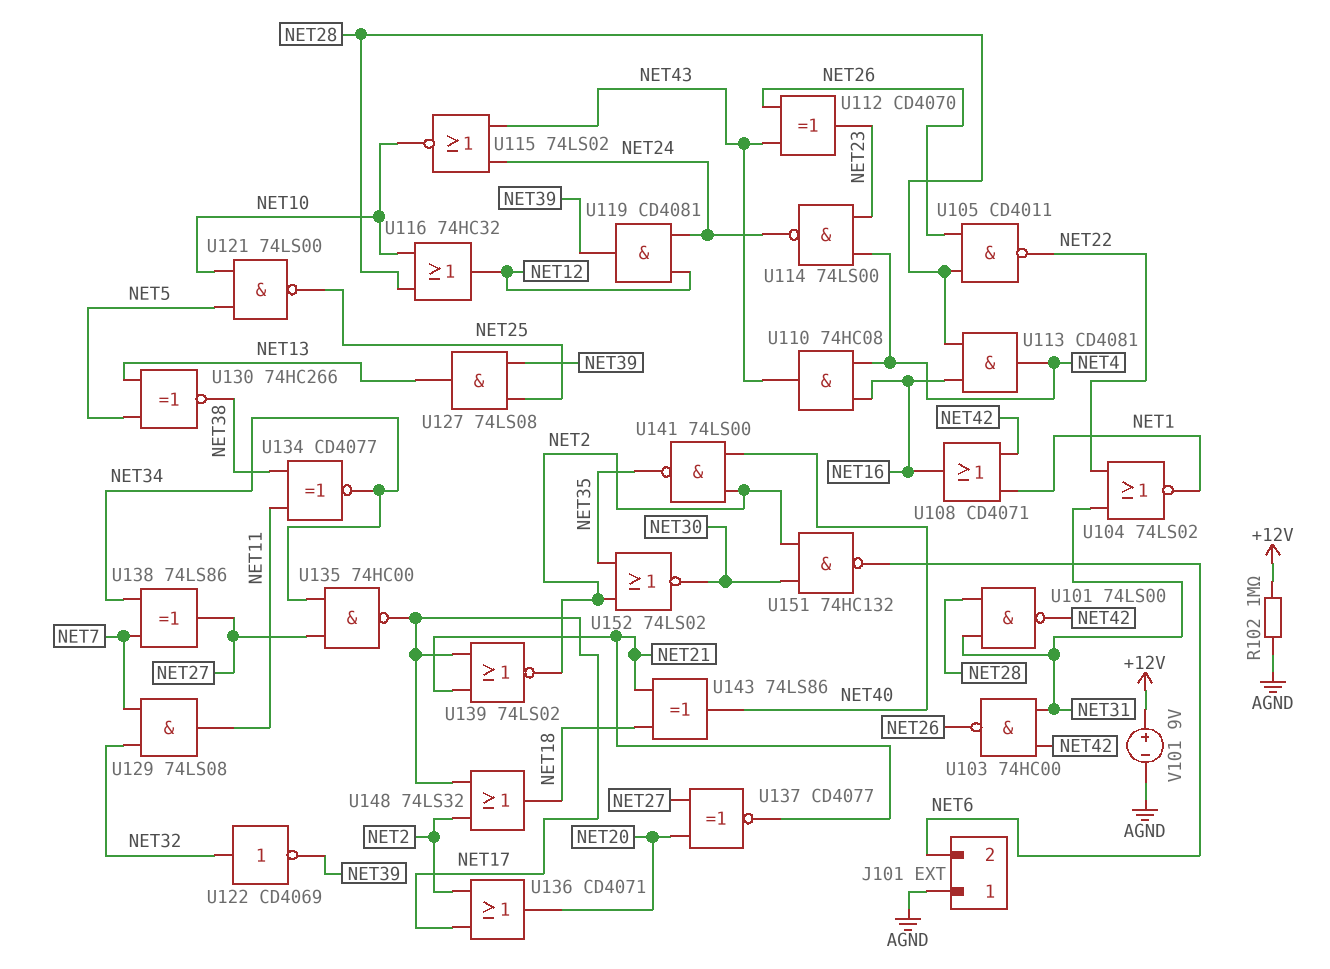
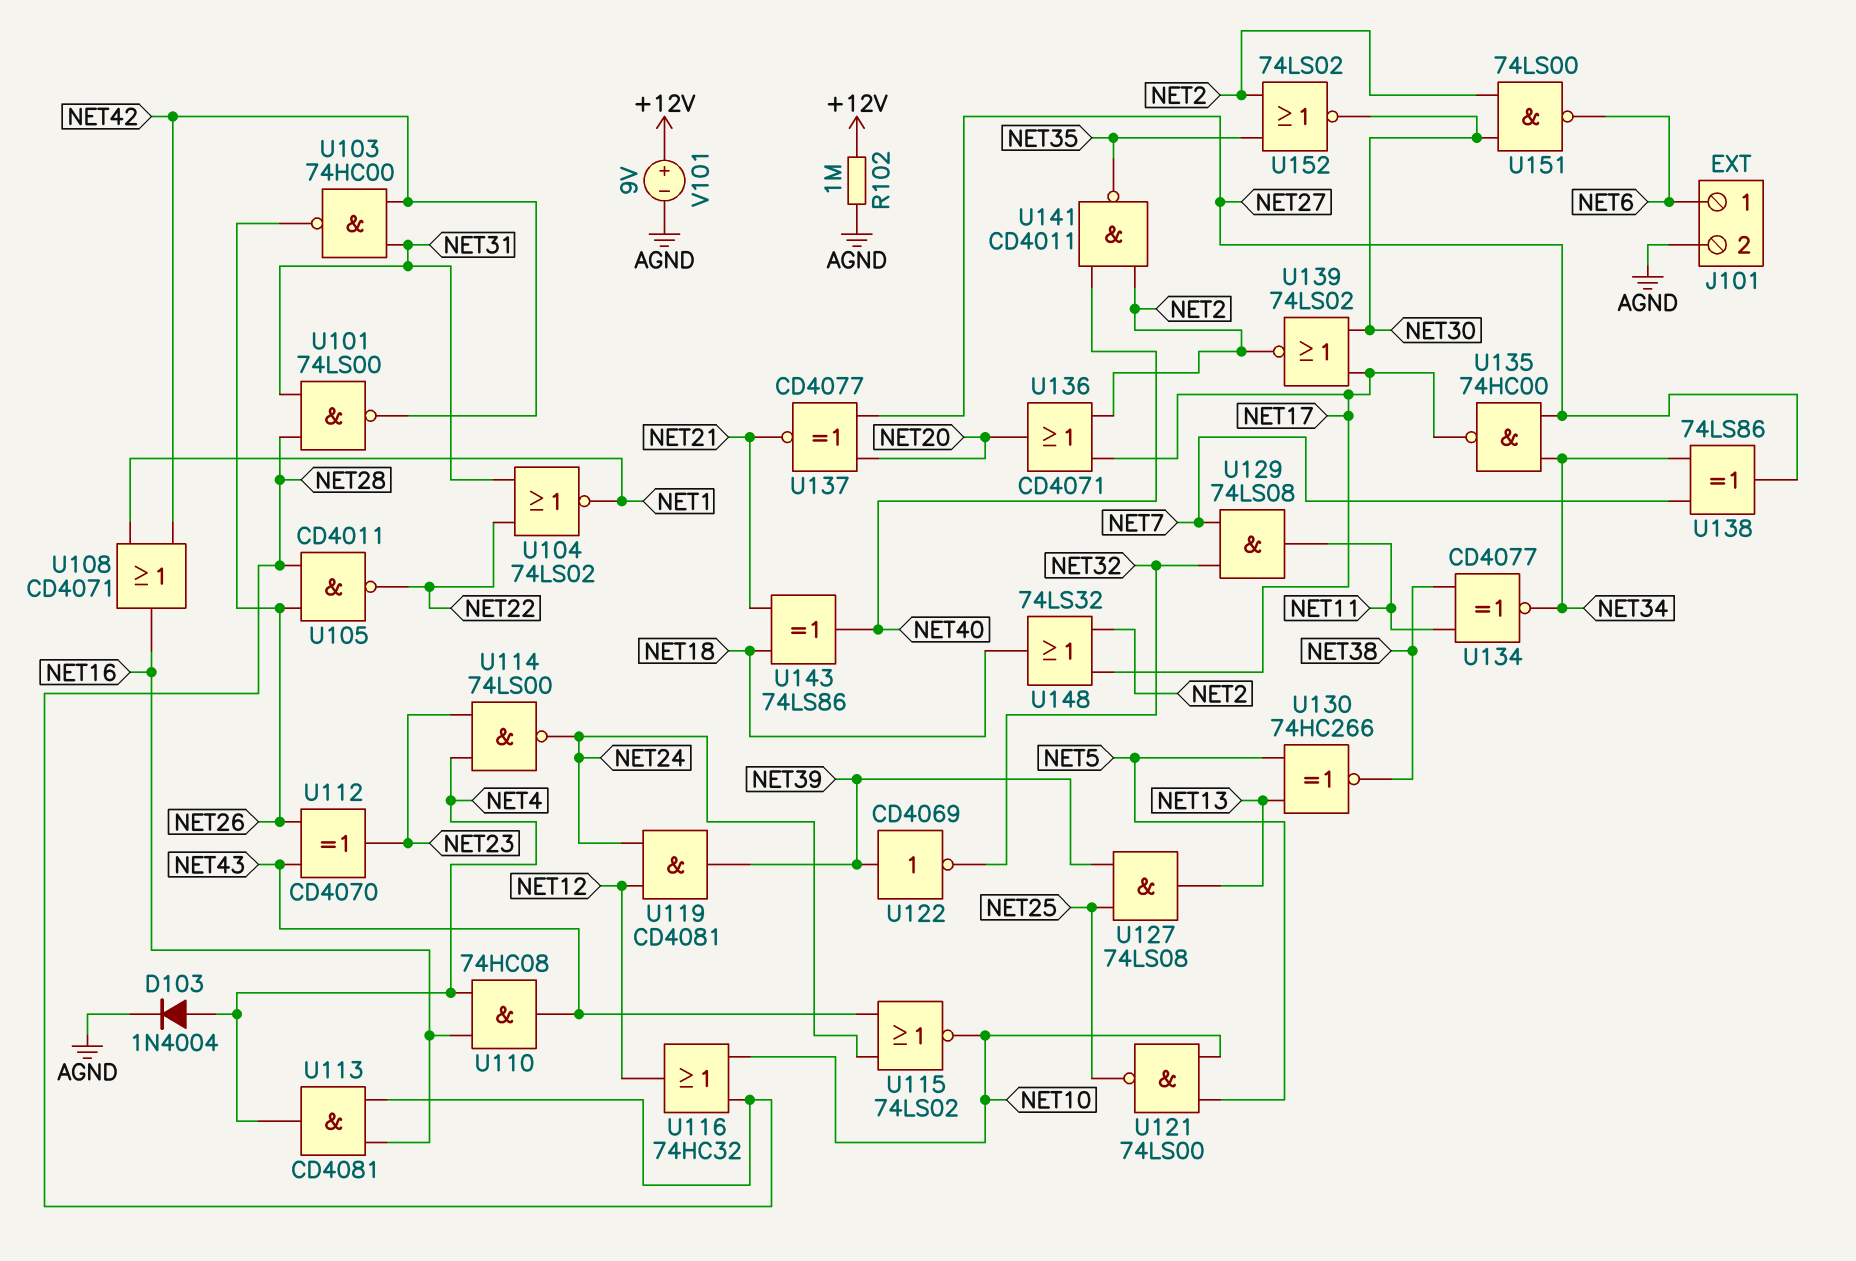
D103: none -> diode 1N4004 (A NET4, K AGND)
J101 pin 1: AGND -> NET6
J101 pin 2: NET6 -> AGND
U122: NOT CD4069 (in NET32, out NET39) -> NOT CD4069 (in NET39, out NET32)
U139: NOR 74LS02 (in NET17, in NET21, out NET2) -> NOR 74LS02 (in NET17, in NET30, out NET2)
U141: NAND 74LS00 (in NET2, in NET40, out NET35) -> NAND CD4011 (in NET2, in NET40, out NET35)
U151: NAND 74HC132 (in NET2, in NET30, out NET6) -> NAND 74LS00 (in NET2, in NET30, out NET6)

